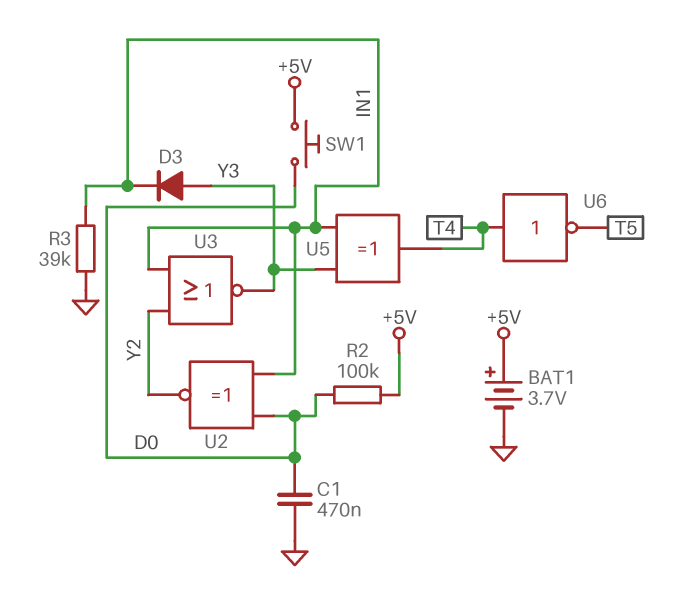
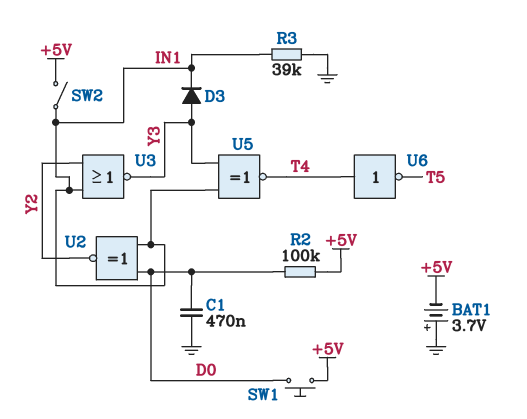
BAT1: 3.7V (plus +5V, minus GND) -> 3.7V (plus GND, minus +5V)
SW2: none -> switch (+5V, IN1)
U5: XOR (in IN1, in Y3, out T4) -> XNOR (in IN1, in Y3, out T4)

